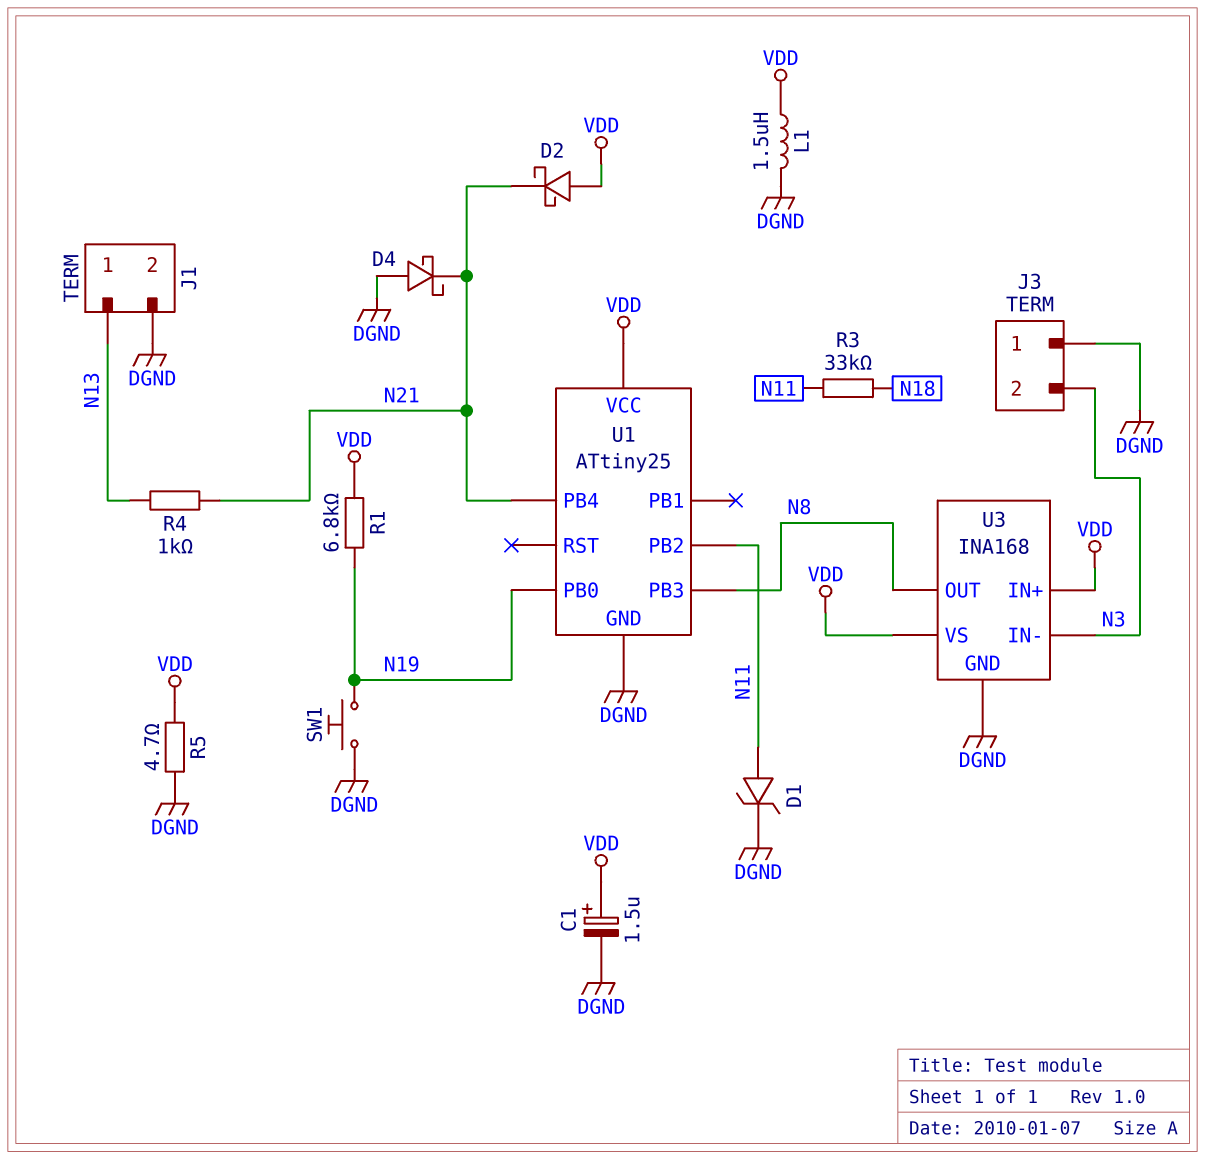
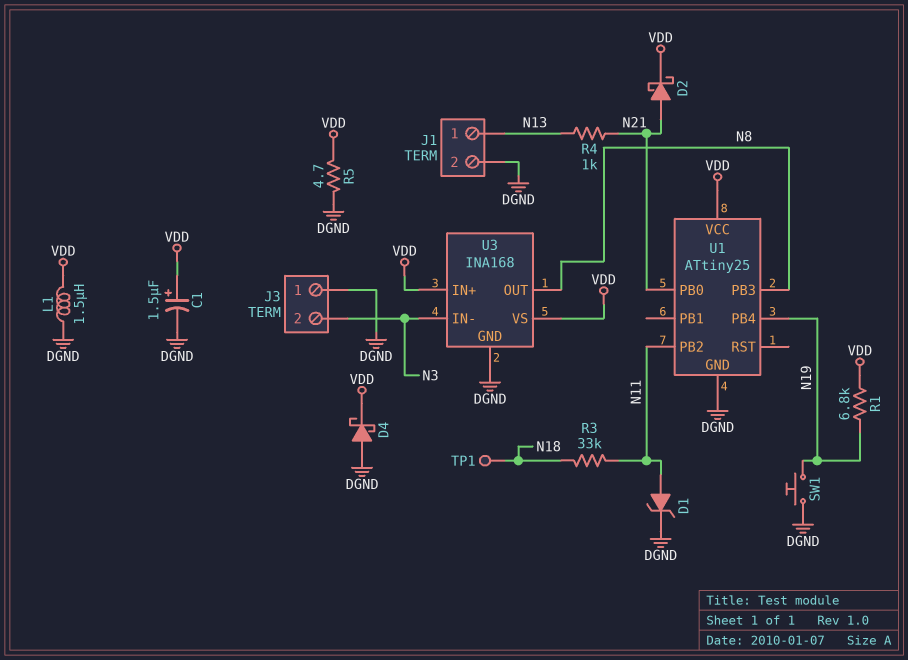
D2: schottky (A VDD, K N21) -> schottky (A N21, K VDD)
D4: schottky (A DGND, K N21) -> schottky (A DGND, K VDD)
TP1: none -> test point (N18)
U1 pin PB0: N19 -> N21
U1 pin PB4: N21 -> N19

